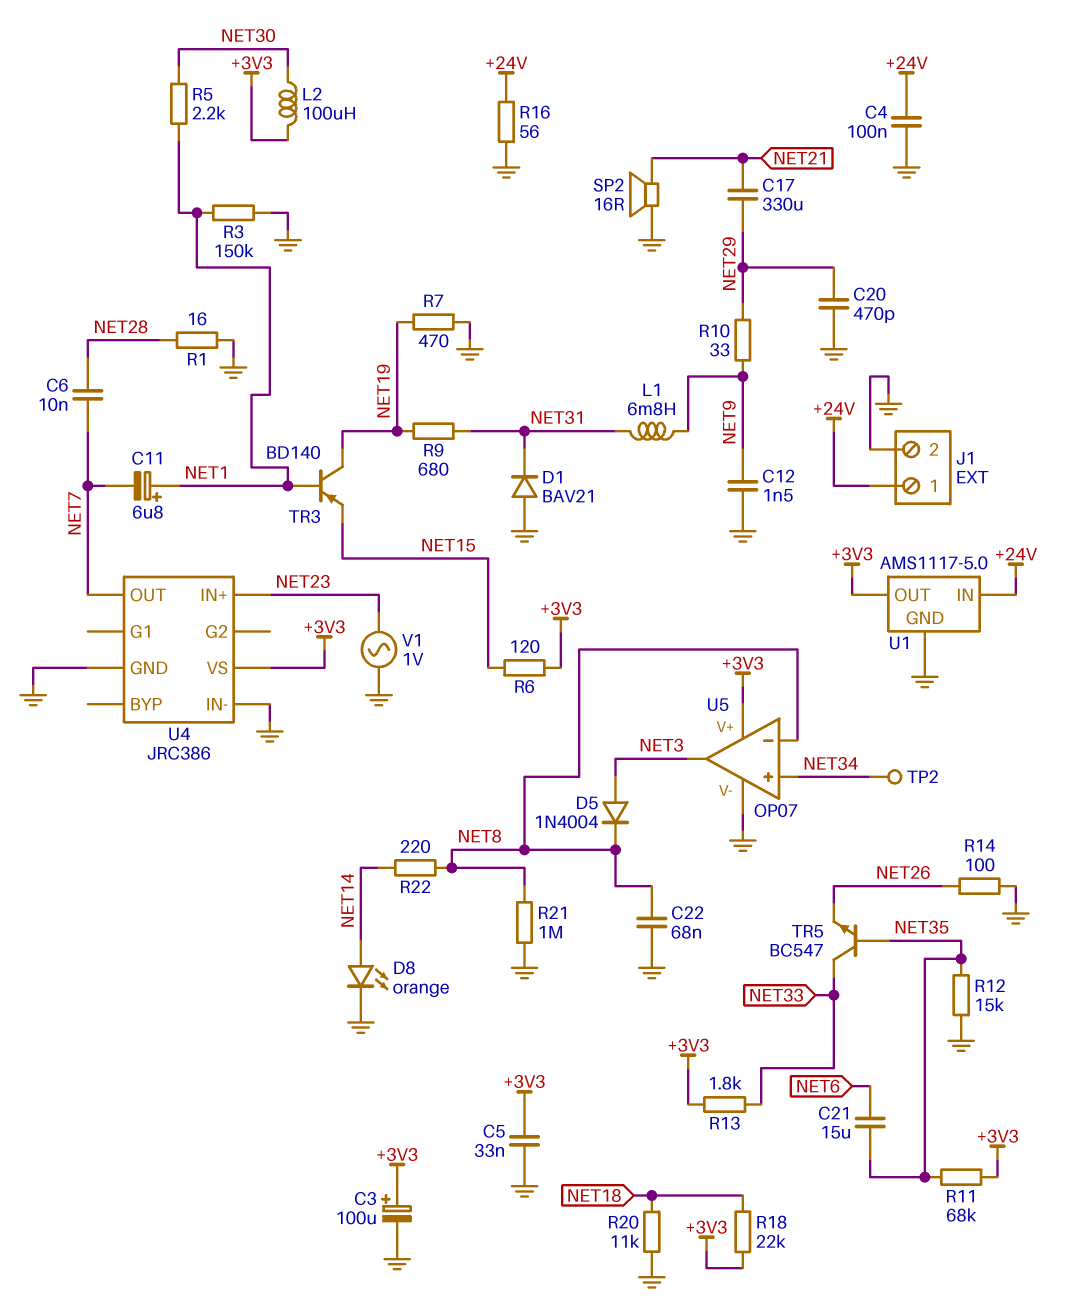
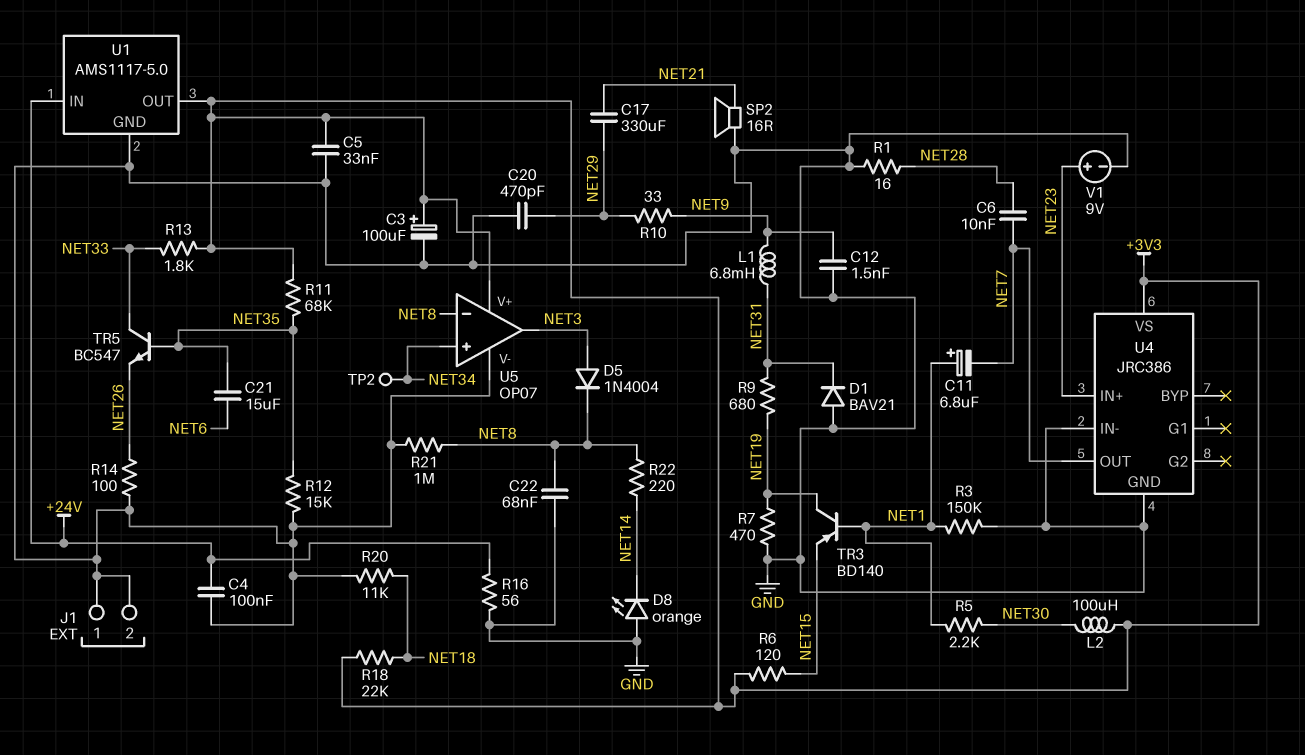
D8: LED orange (A NET14, K GND) -> LED orange (A GND, K NET14)
J1 pin 1: +24V -> GND
V1: AC 1V (GND, NET23) -> 9V (plus NET23, minus GND)

